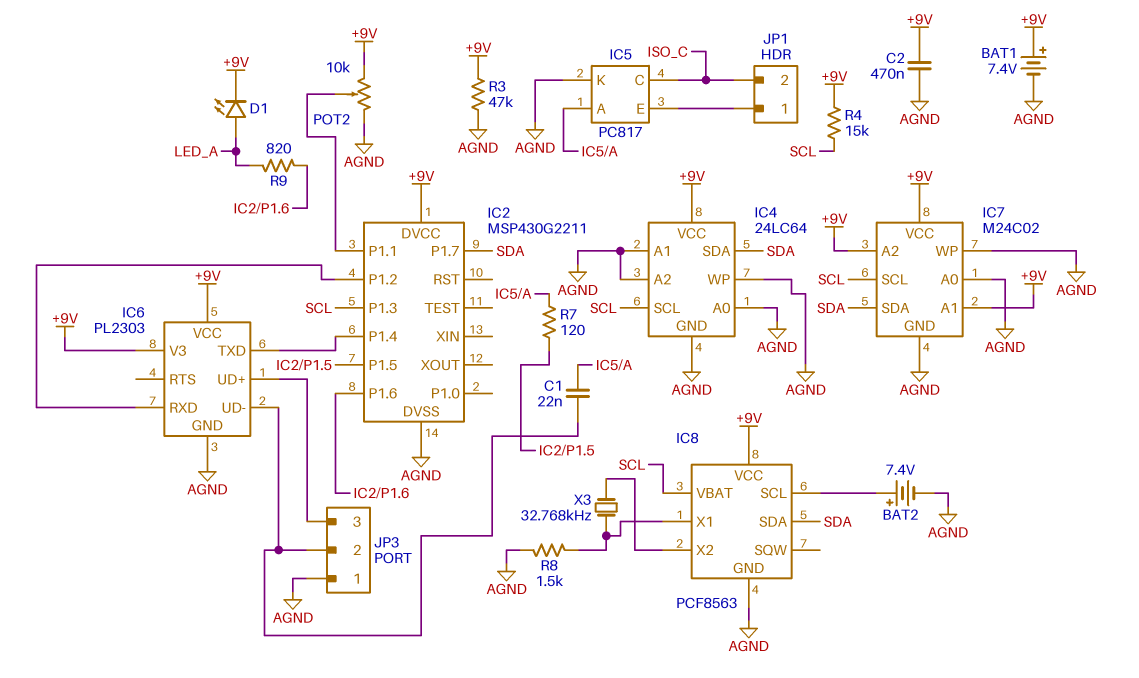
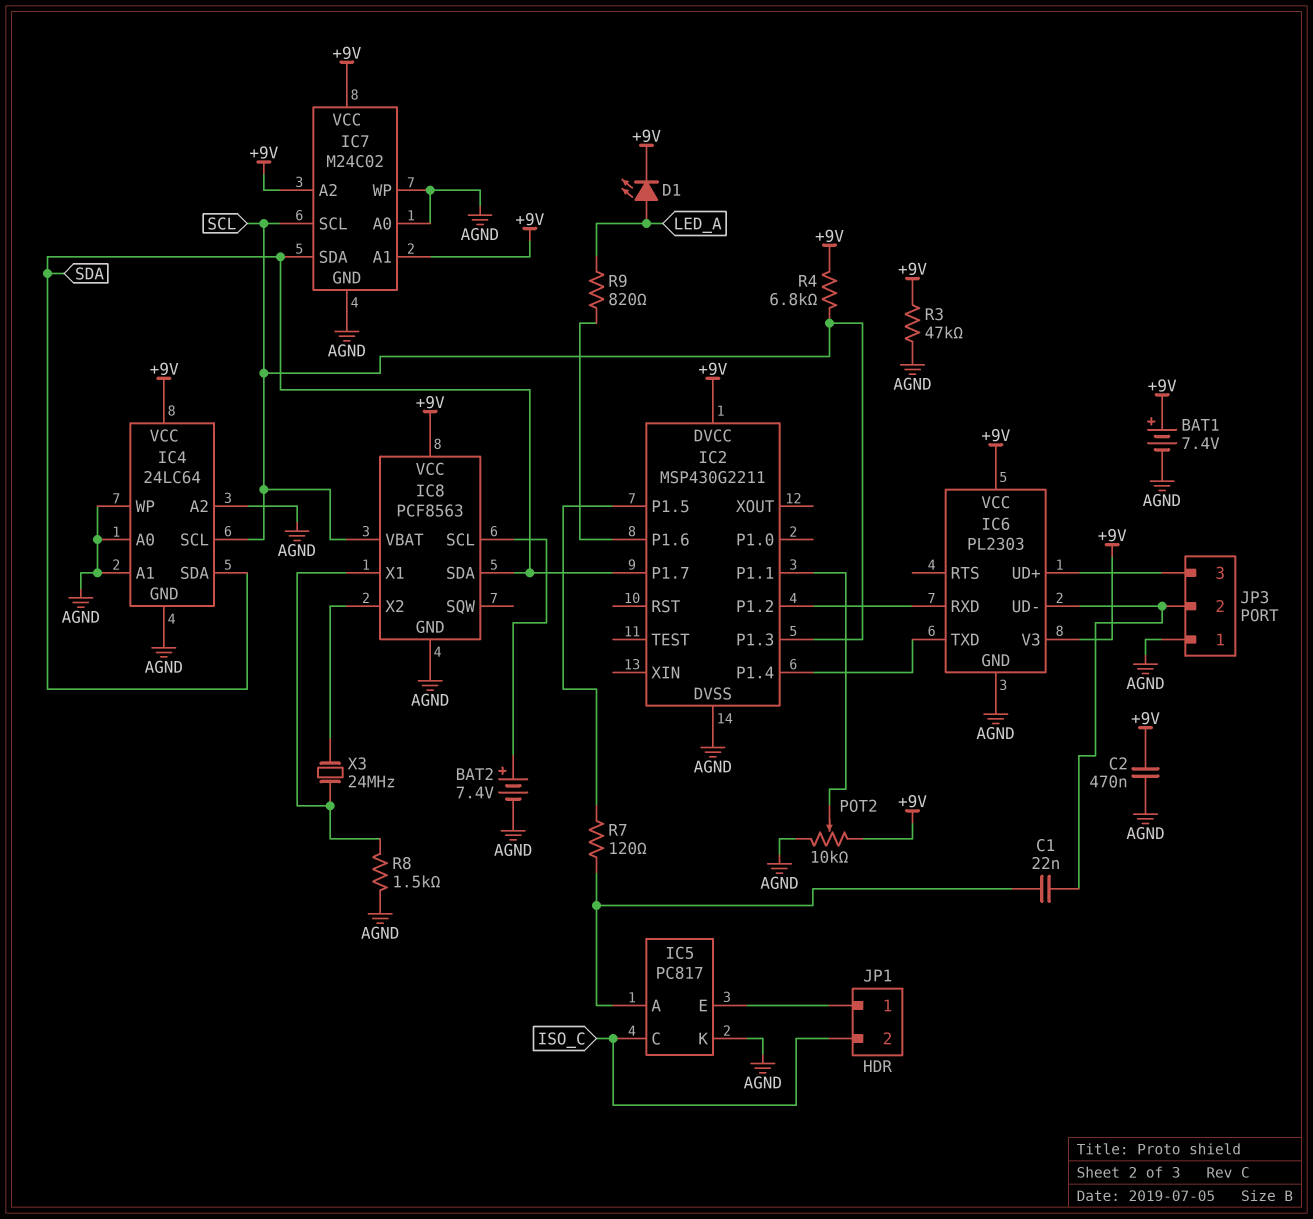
R4: 15k (+9V, SCL) -> 6.8k (+9V, SCL)
X3: 32.768kHz (IC8/X1, IC8/X2) -> 24MHz (IC8/X1, IC8/X2)

